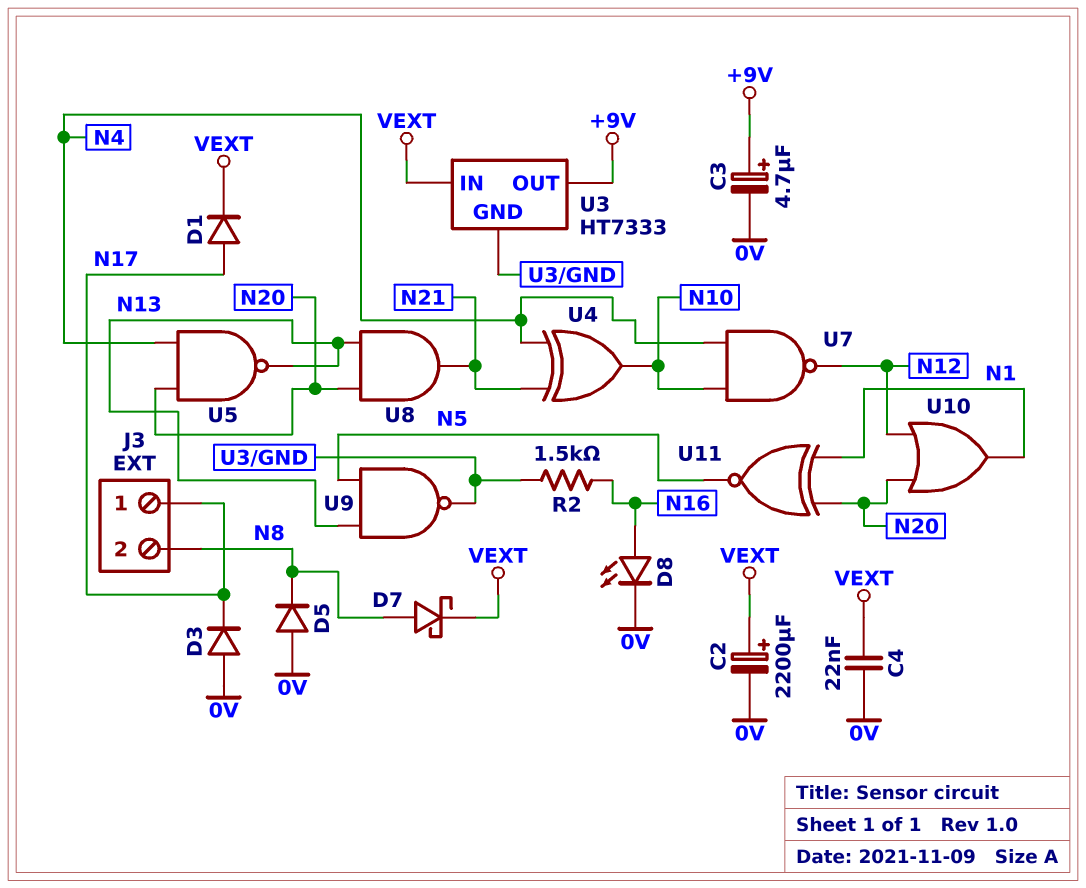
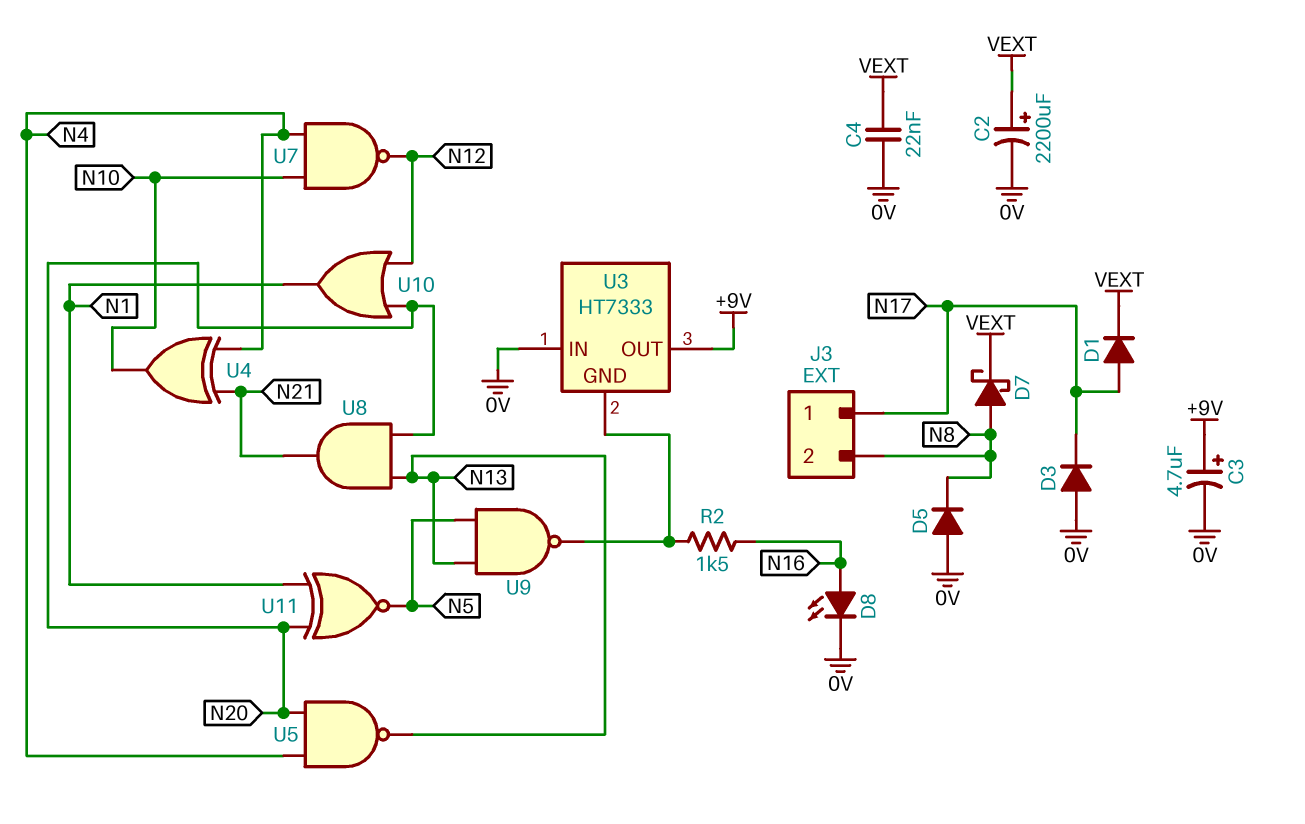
U3 pin IN: VEXT -> 0V

